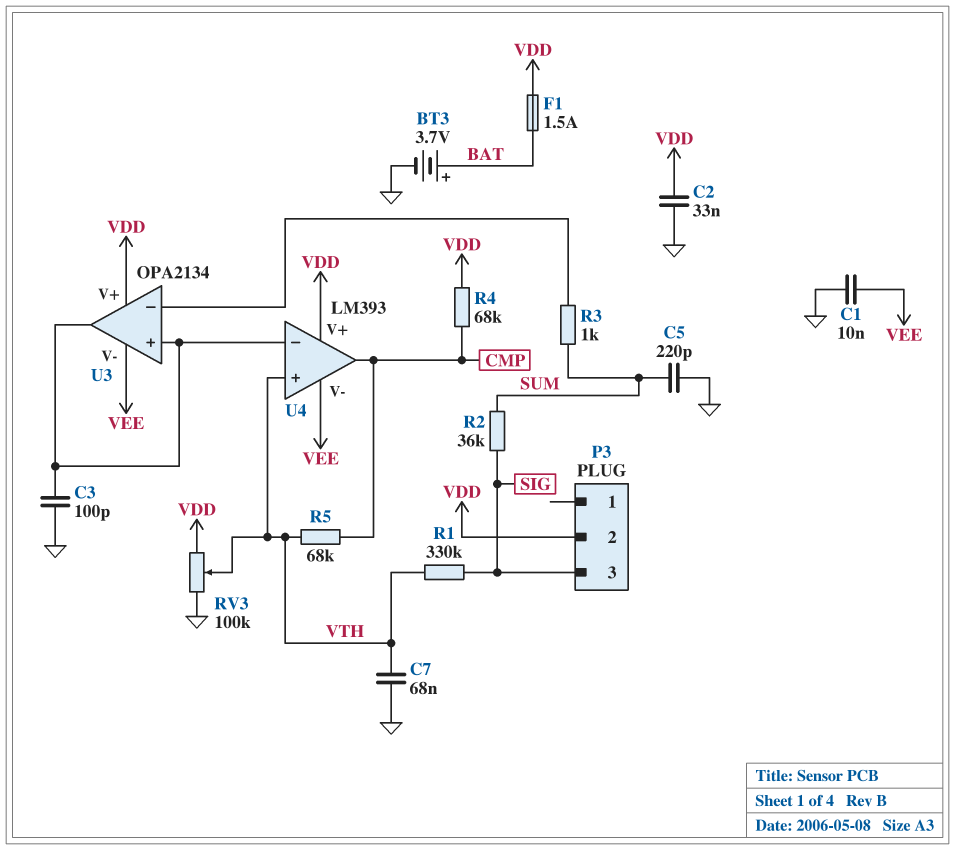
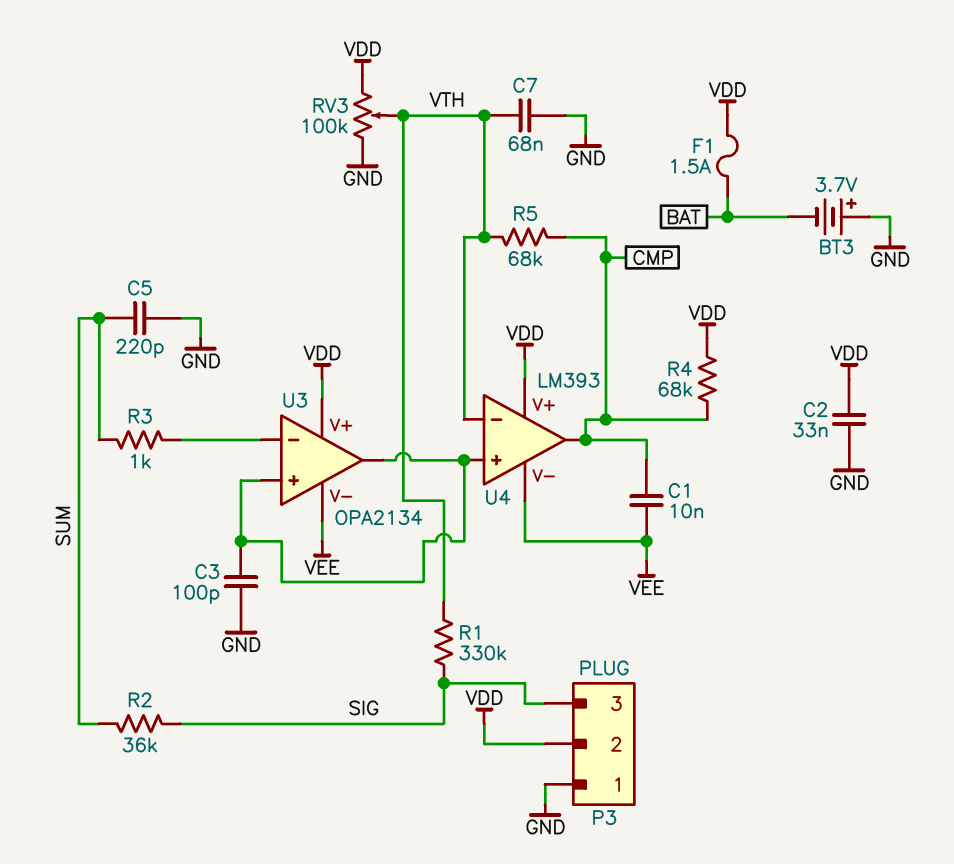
BT3: 3.7V (plus BAT, minus GND) -> 3.7V (plus GND, minus BAT)
C1: 10nF (GND, VEE) -> 10nF (CMP, VEE)
P3 pin 1: none -> GND
U4 pin in+: VTH -> U3/in+
U4 pin in-: U3/in+ -> VTH

